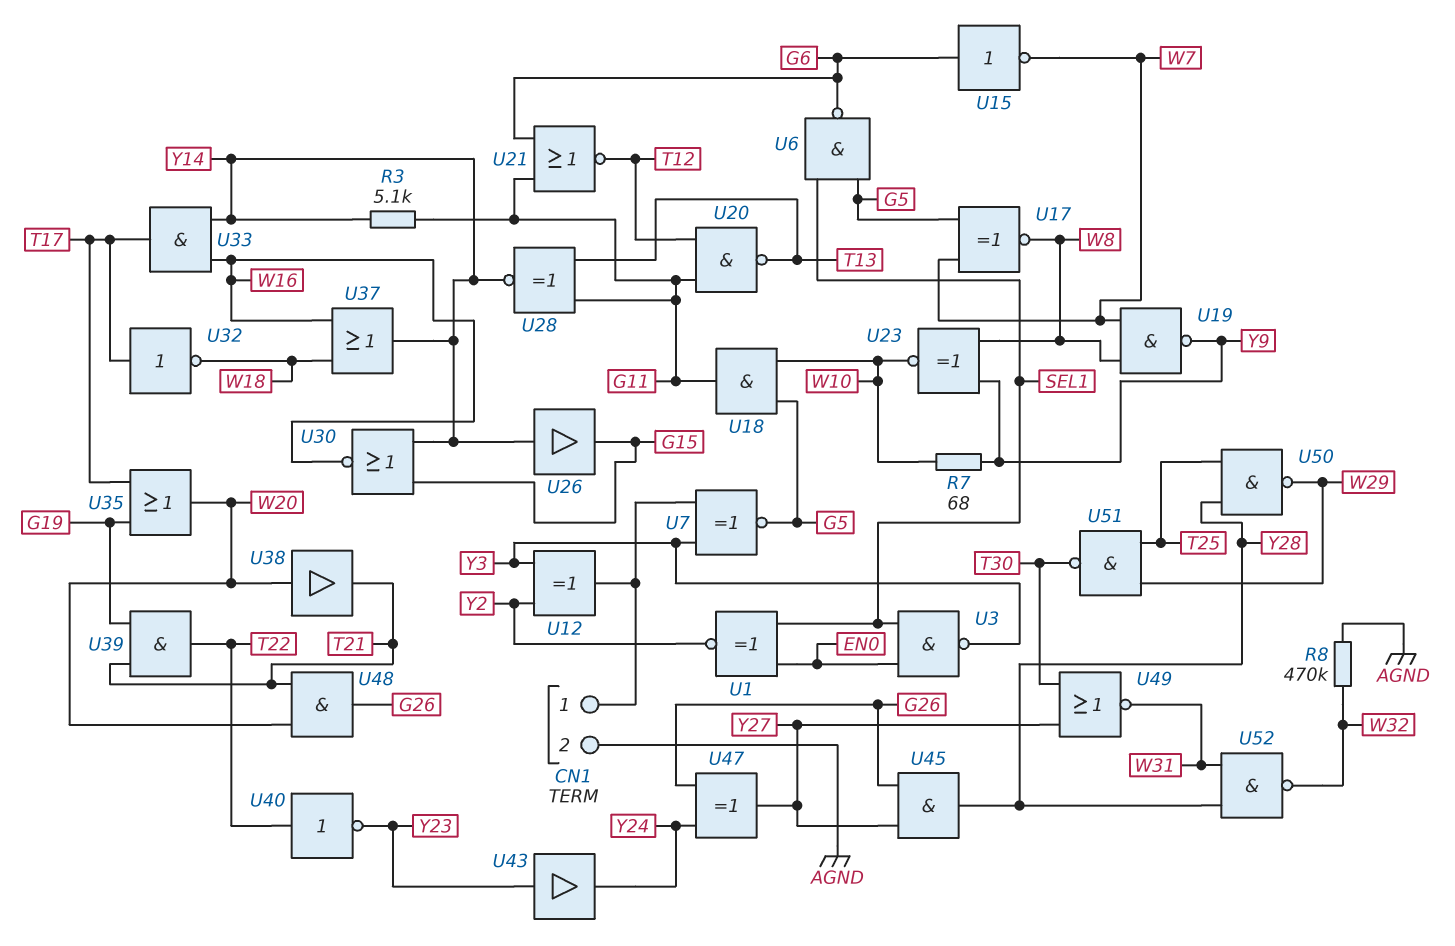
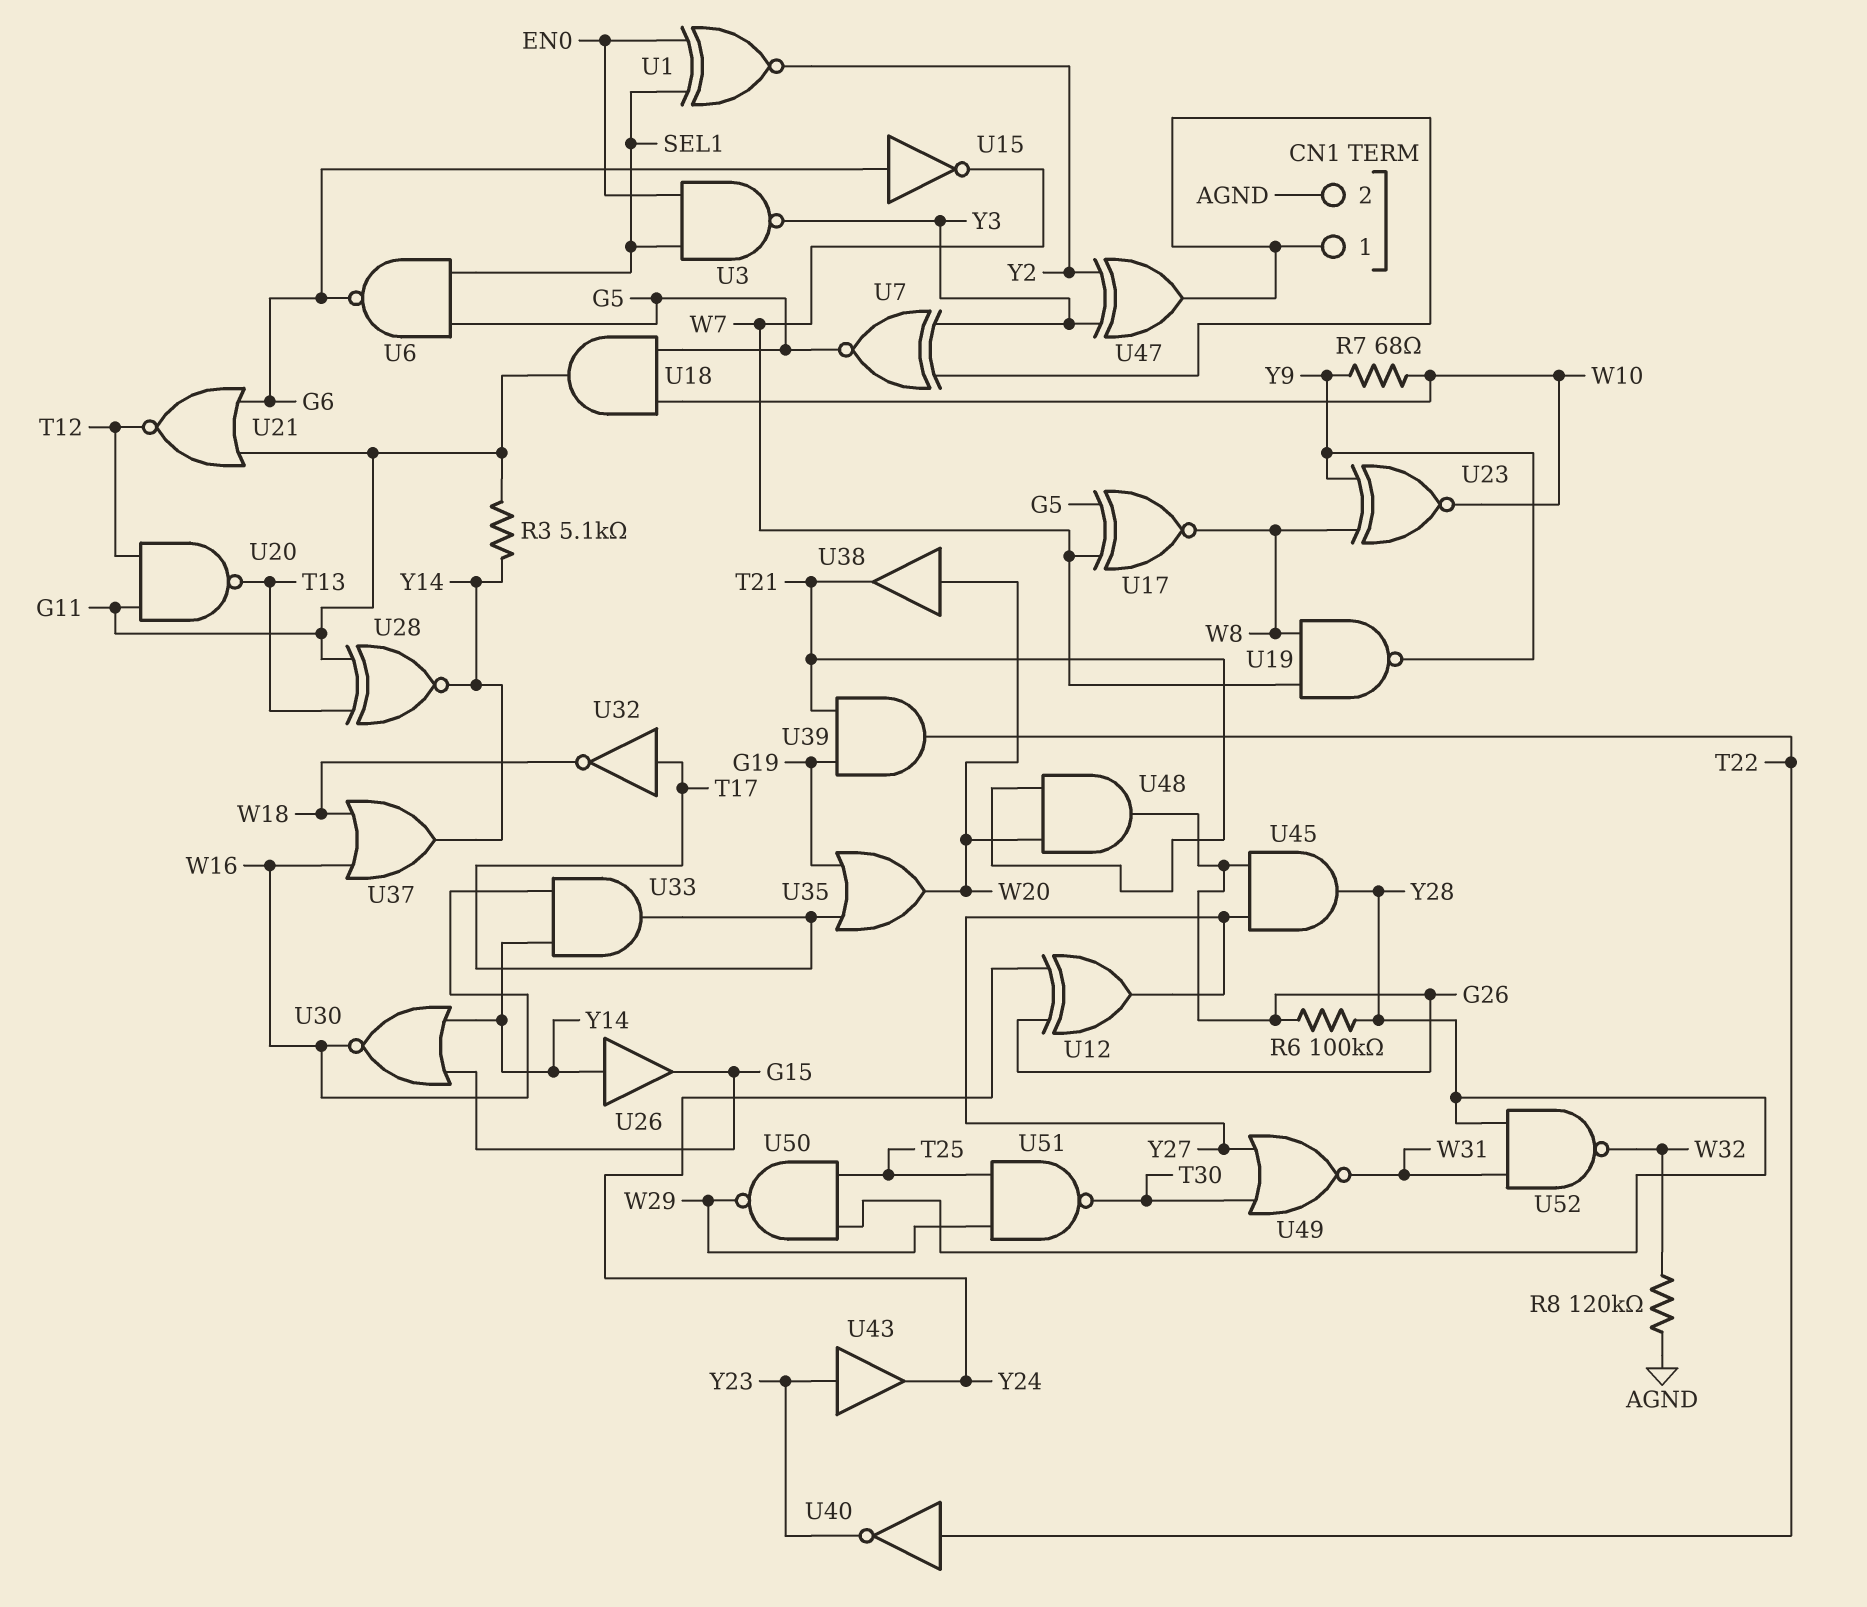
R6: none -> 100k (G26, Y28)
R8: 470k (AGND, W32) -> 120k (AGND, W32)
U12: XOR (in Y2, in Y3, out CN1/1) -> XOR (in G26, in Y24, out Y27)
U47: XOR (in G26, in Y24, out Y27) -> XOR (in Y2, in Y3, out CN1/1)

